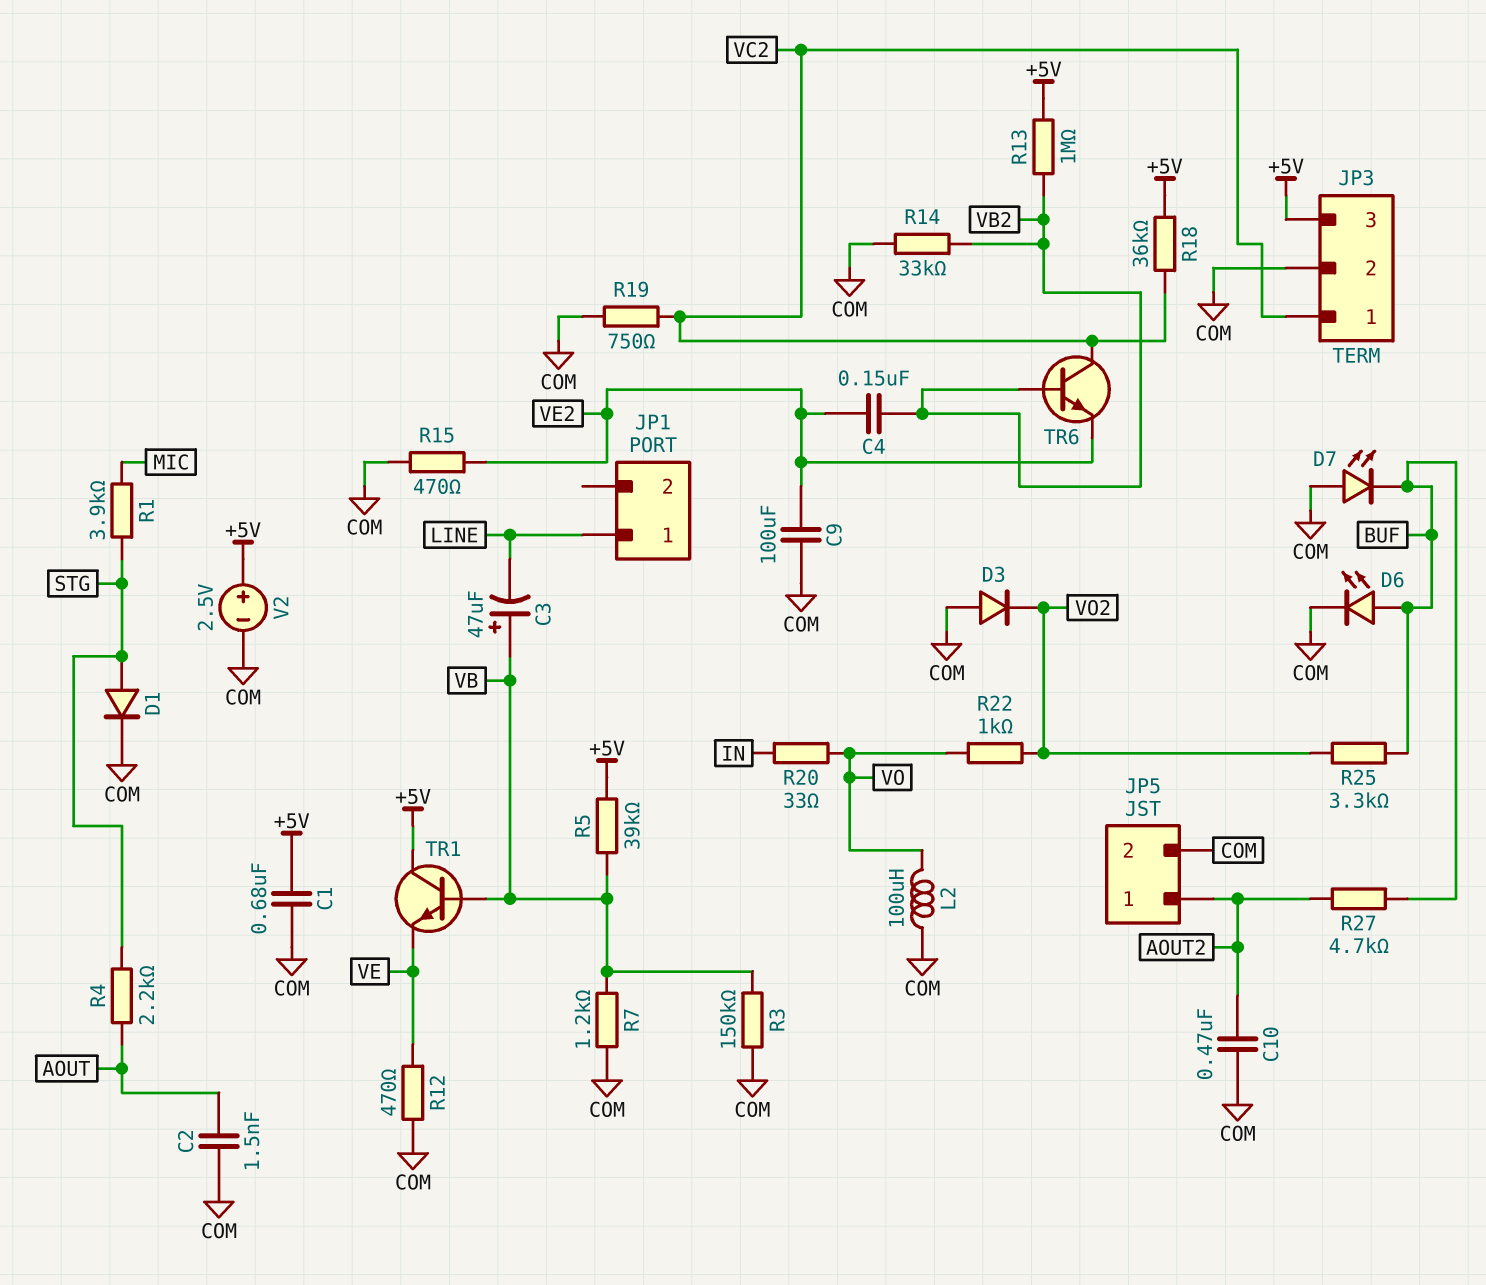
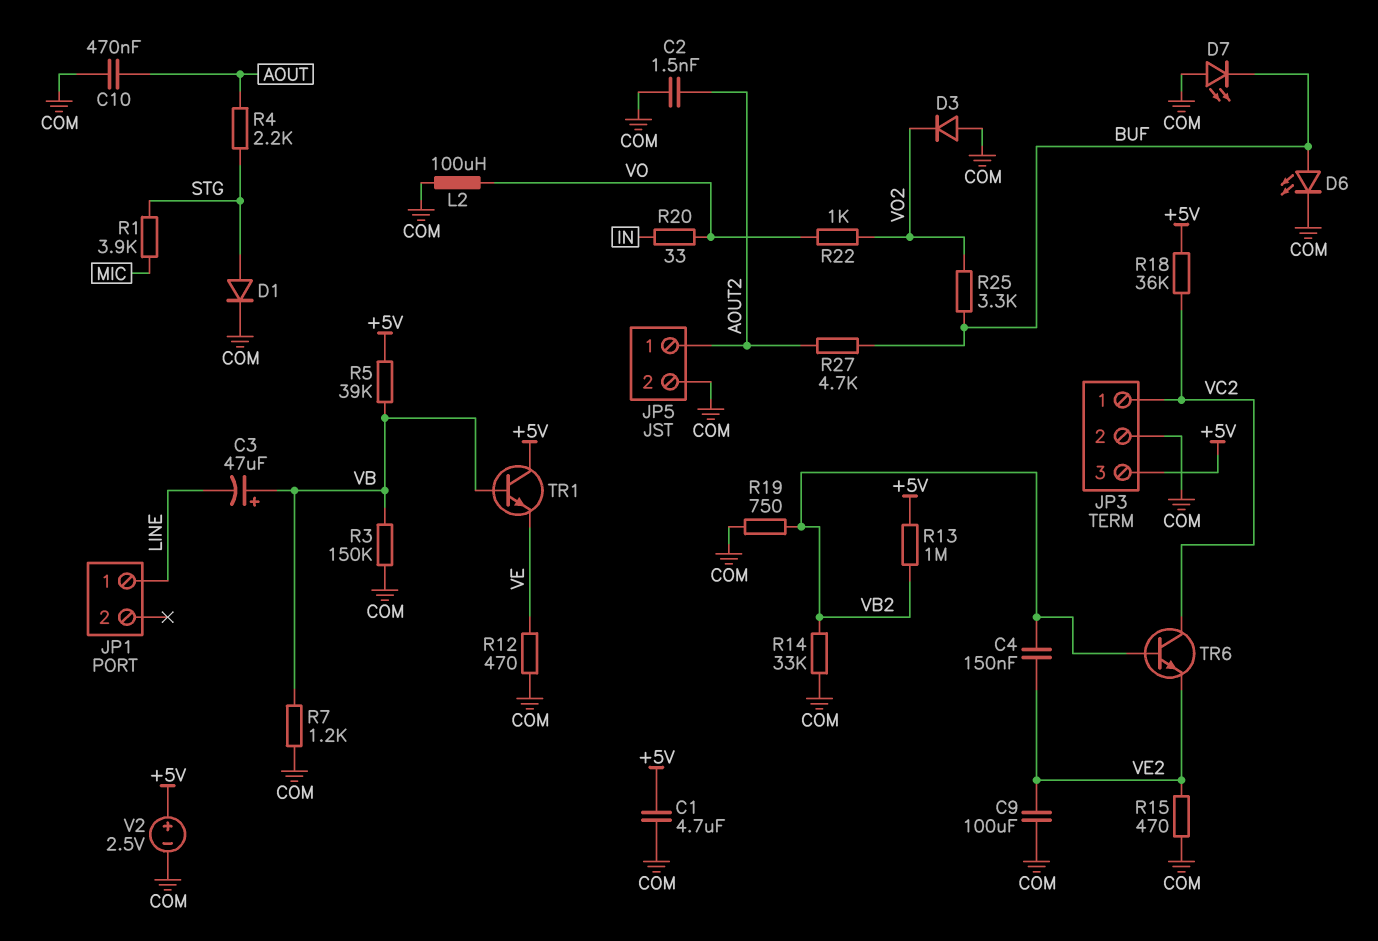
C1: 680nF (+5V, COM) -> 4.7uF (+5V, COM)
C2: 1.5nF (AOUT, COM) -> 1.5nF (AOUT2, COM)
C10: 470nF (AOUT2, COM) -> 470nF (AOUT, COM)
R19: 750 (COM, VC2) -> 750 (COM, VB2)

